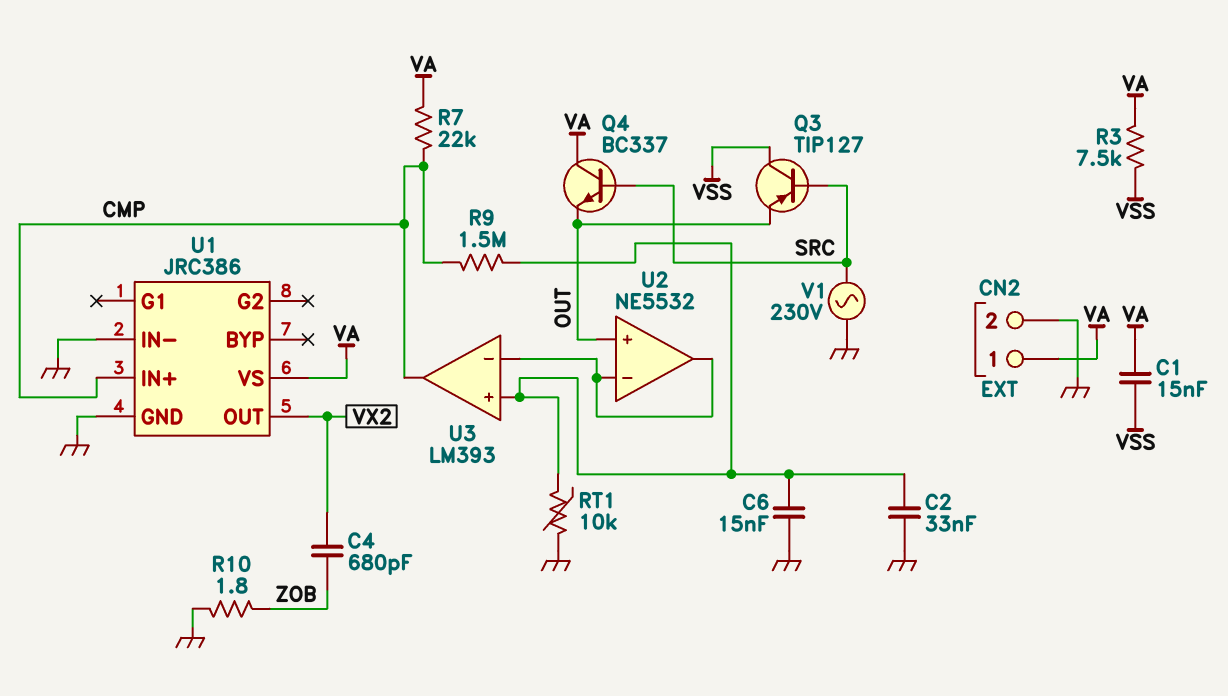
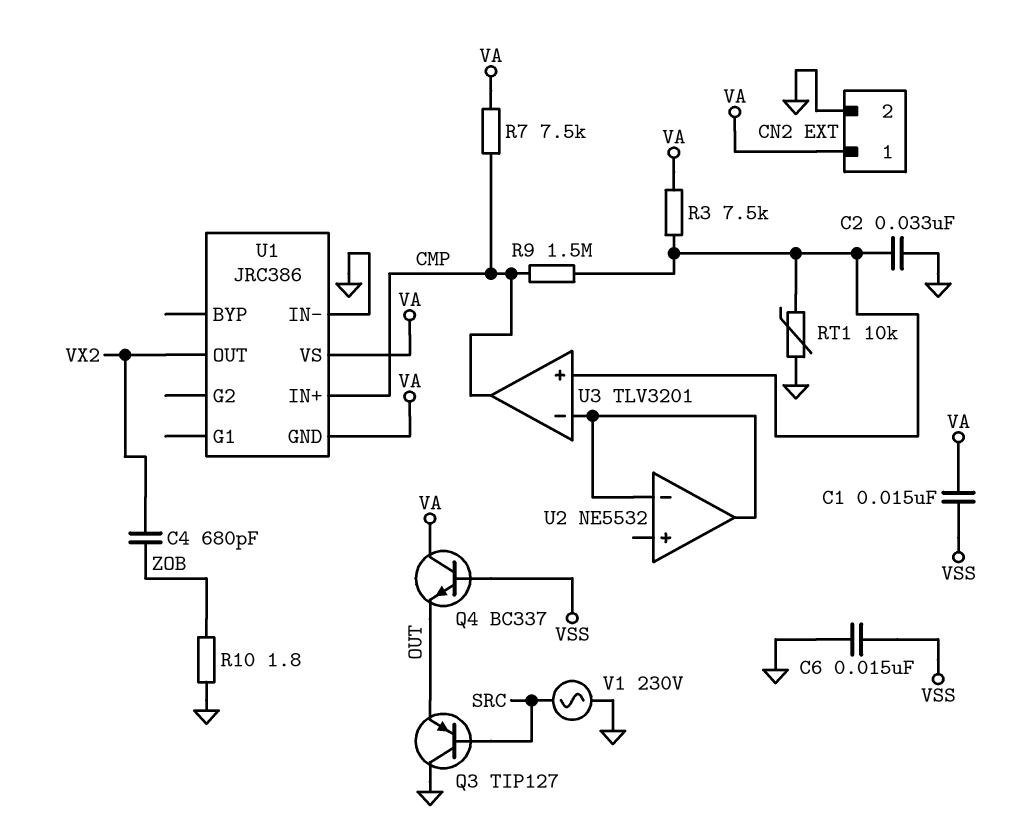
C6: 15nF (GND, U3/in+) -> 15nF (GND, VSS)
Q3: PNP TIP127 (B SRC, C VSS, E OUT) -> PNP TIP127 (B SRC, C GND, E OUT)
Q4: NPN BC337 (B SRC, C VA, E OUT) -> NPN BC337 (B VSS, C VA, E OUT)
R3: 7.5k (VA, VSS) -> 7.5k (U3/in+, VA)
R7: 22k (CMP, VA) -> 7.5k (CMP, VA)
U1 pin GND: GND -> VA
U2 pin in+: OUT -> none
U3: LM393 -> TLV3201

